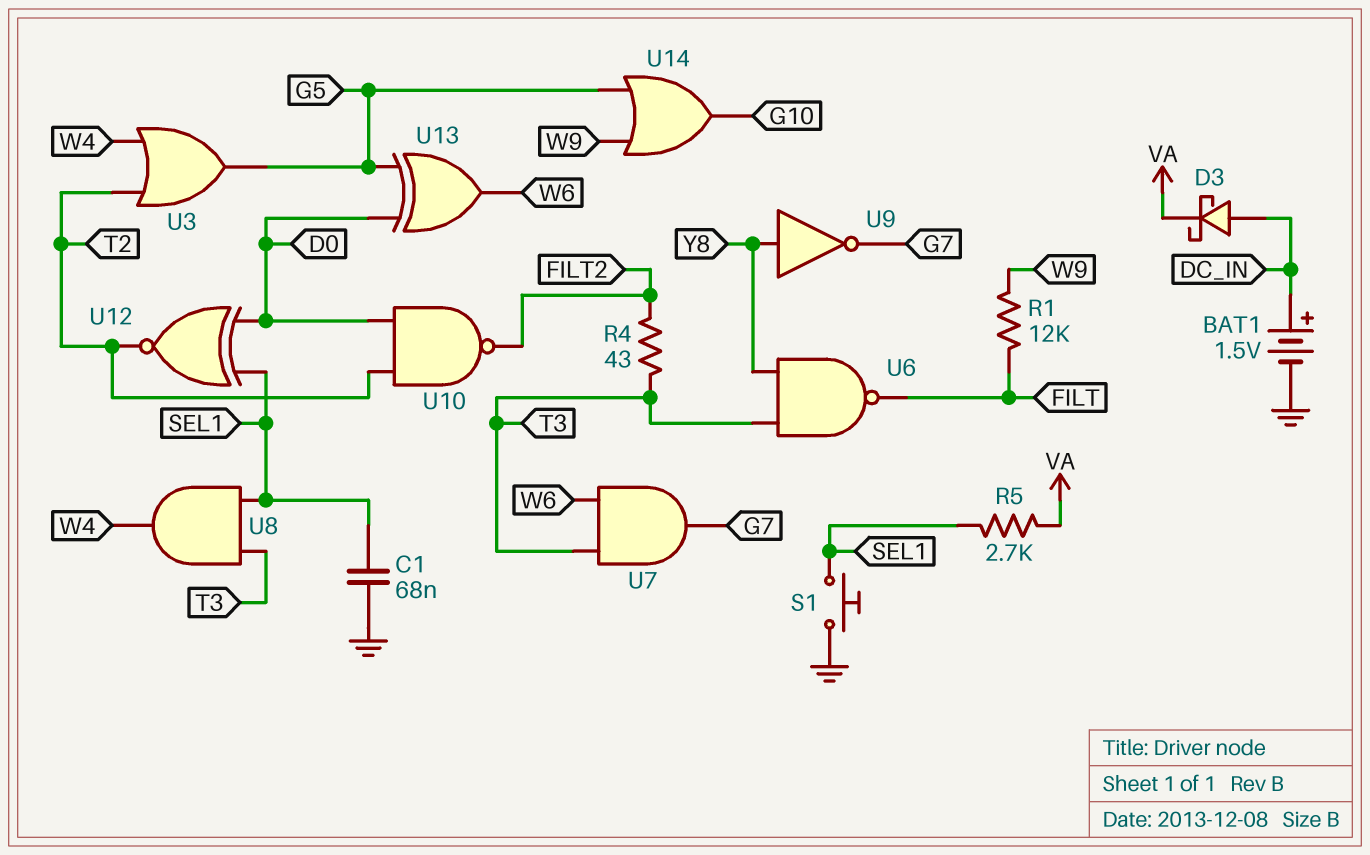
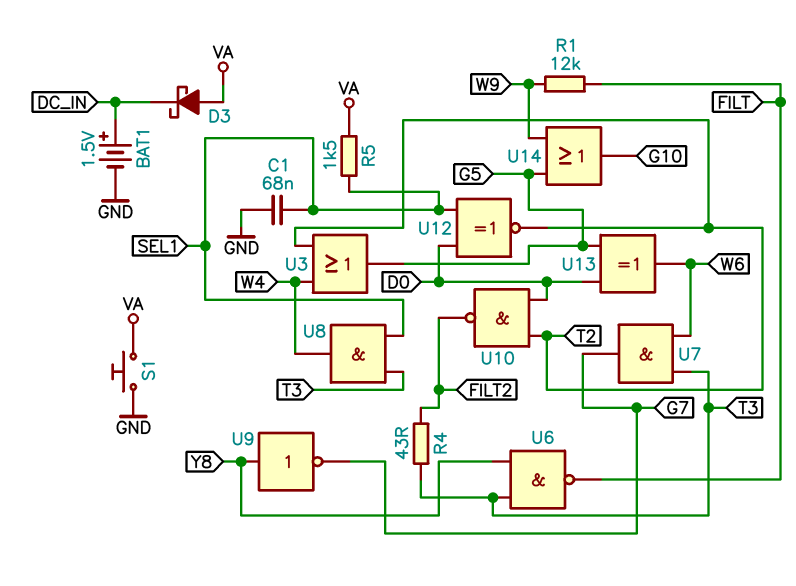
D3: schottky (A DC_IN, K VA) -> schottky (A VA, K DC_IN)
R5: 2.7k (SEL1, VA) -> 1.5k (SEL1, VA)
S1: button (GND, SEL1) -> button (GND, VA)

